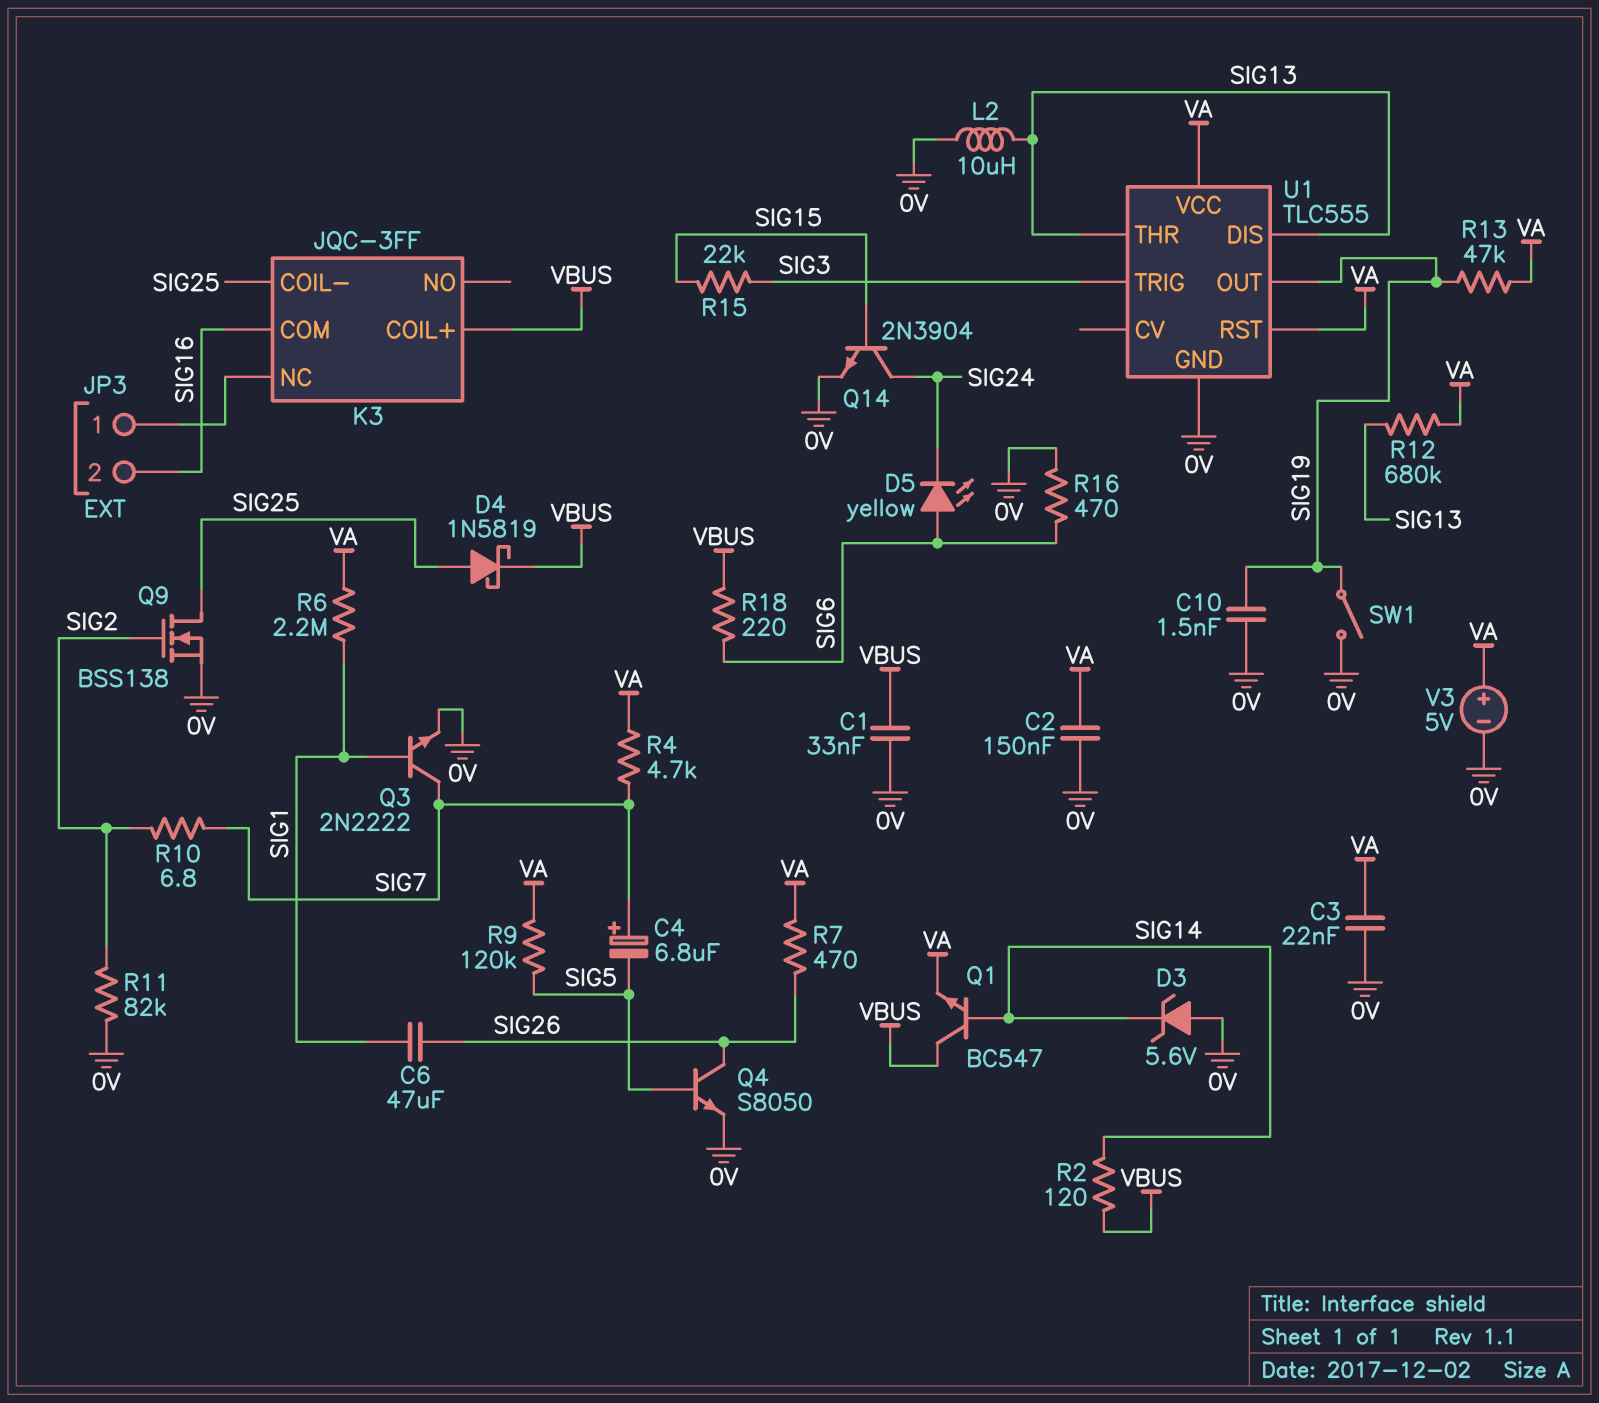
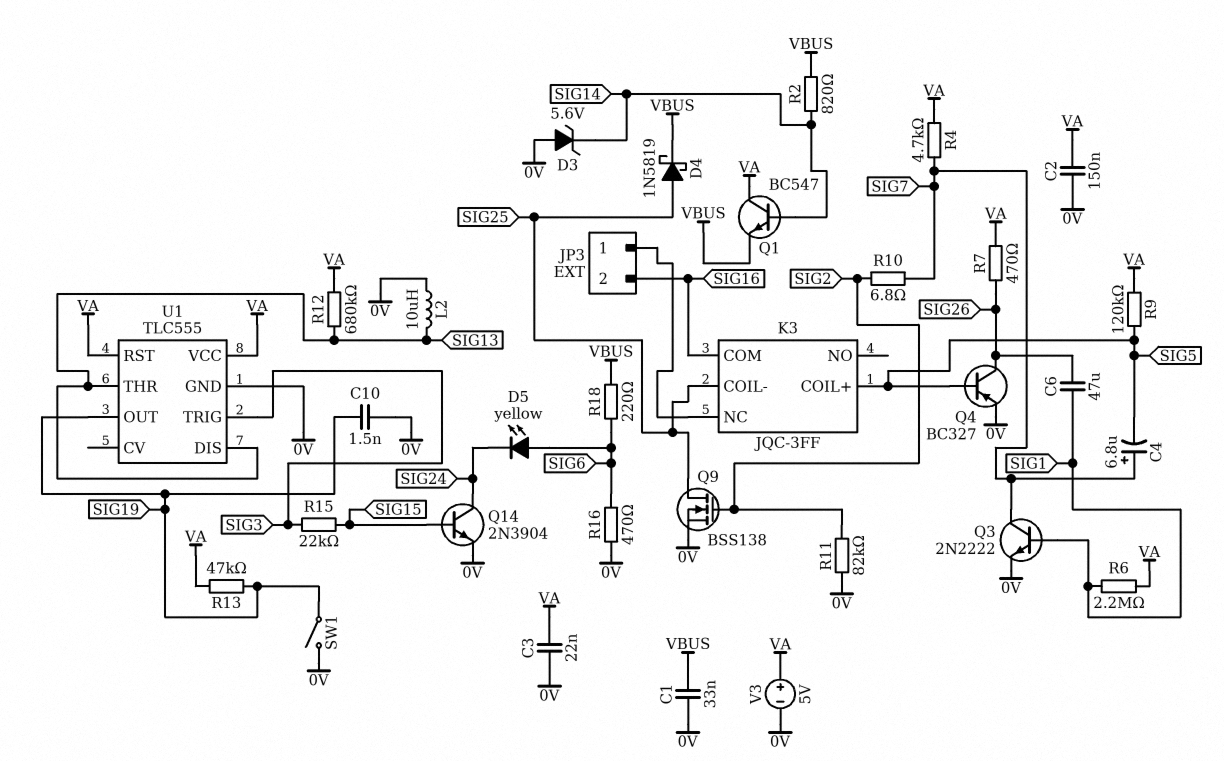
K3 pin COIL+: VBUS -> SIG5
Q1: NPN BC547 (B SIG14, C VBUS, E VA) -> NPN BC547 (B SIG14, C VA, E VBUS)
Q4: NPN S8050 (B SIG5, C SIG26, E 0V) -> PNP BC327 (B SIG5, C SIG26, E 0V)
R2: 120 (SIG14, VBUS) -> 820 (SIG14, VBUS)

